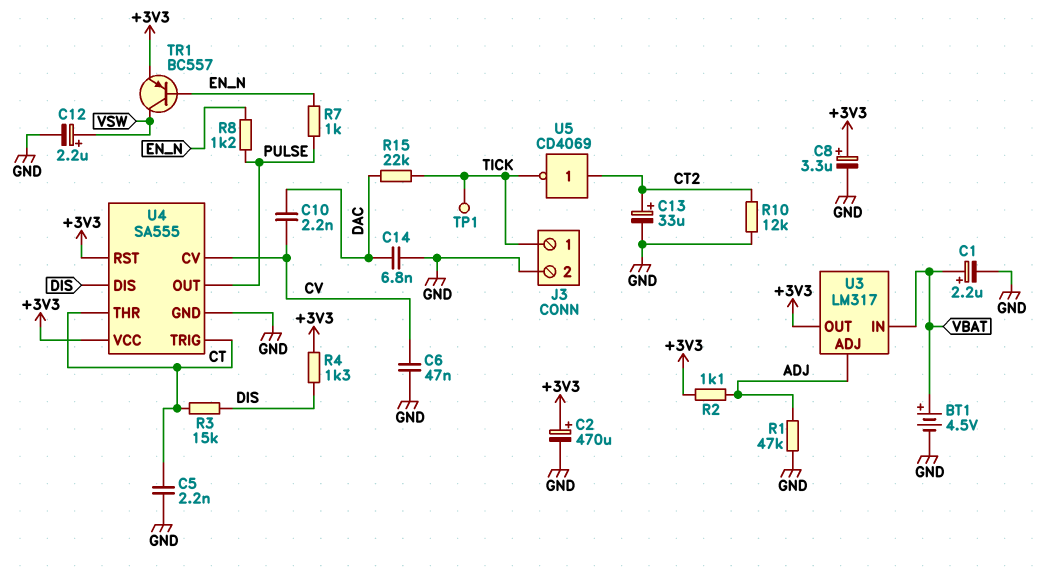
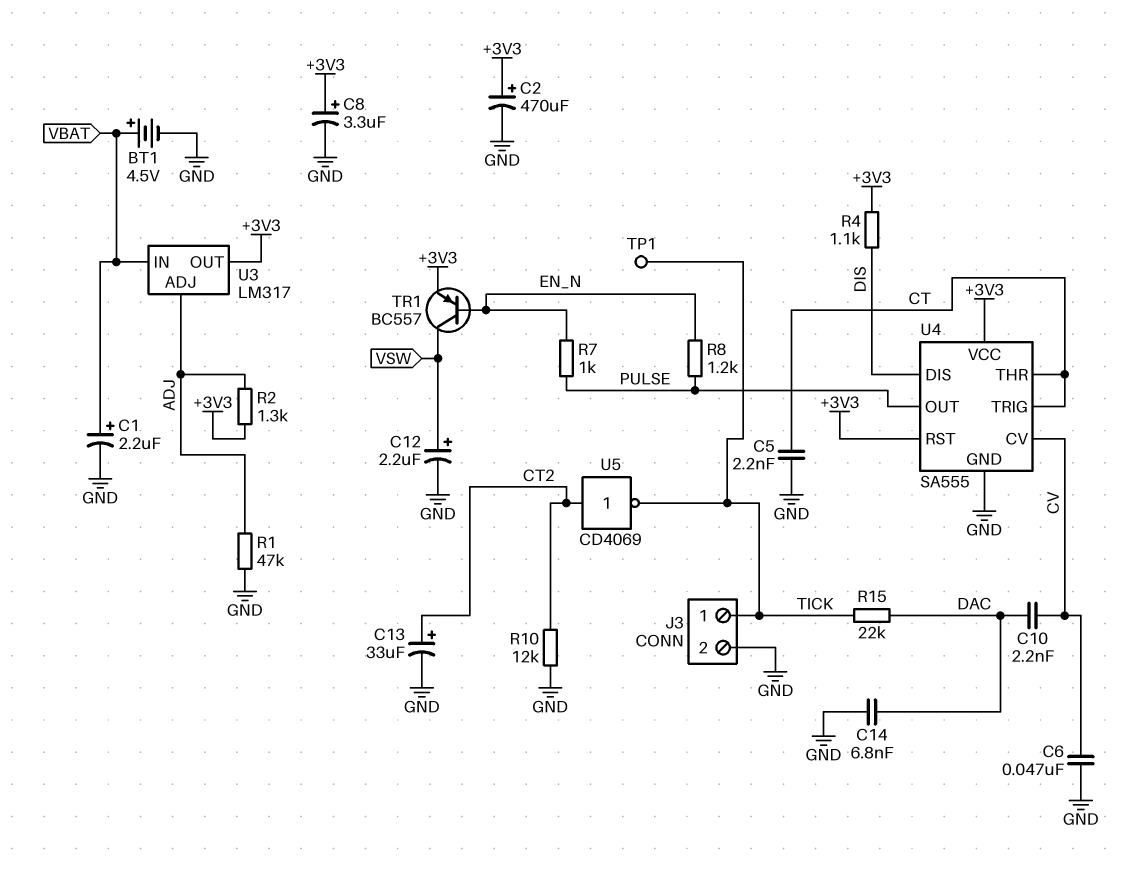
R2: 1.1k (+3V3, ADJ) -> 1.3k (+3V3, ADJ)
R3: 15k (CT, DIS) -> none
R4: 1.3k (+3V3, DIS) -> 1.1k (+3V3, DIS)

